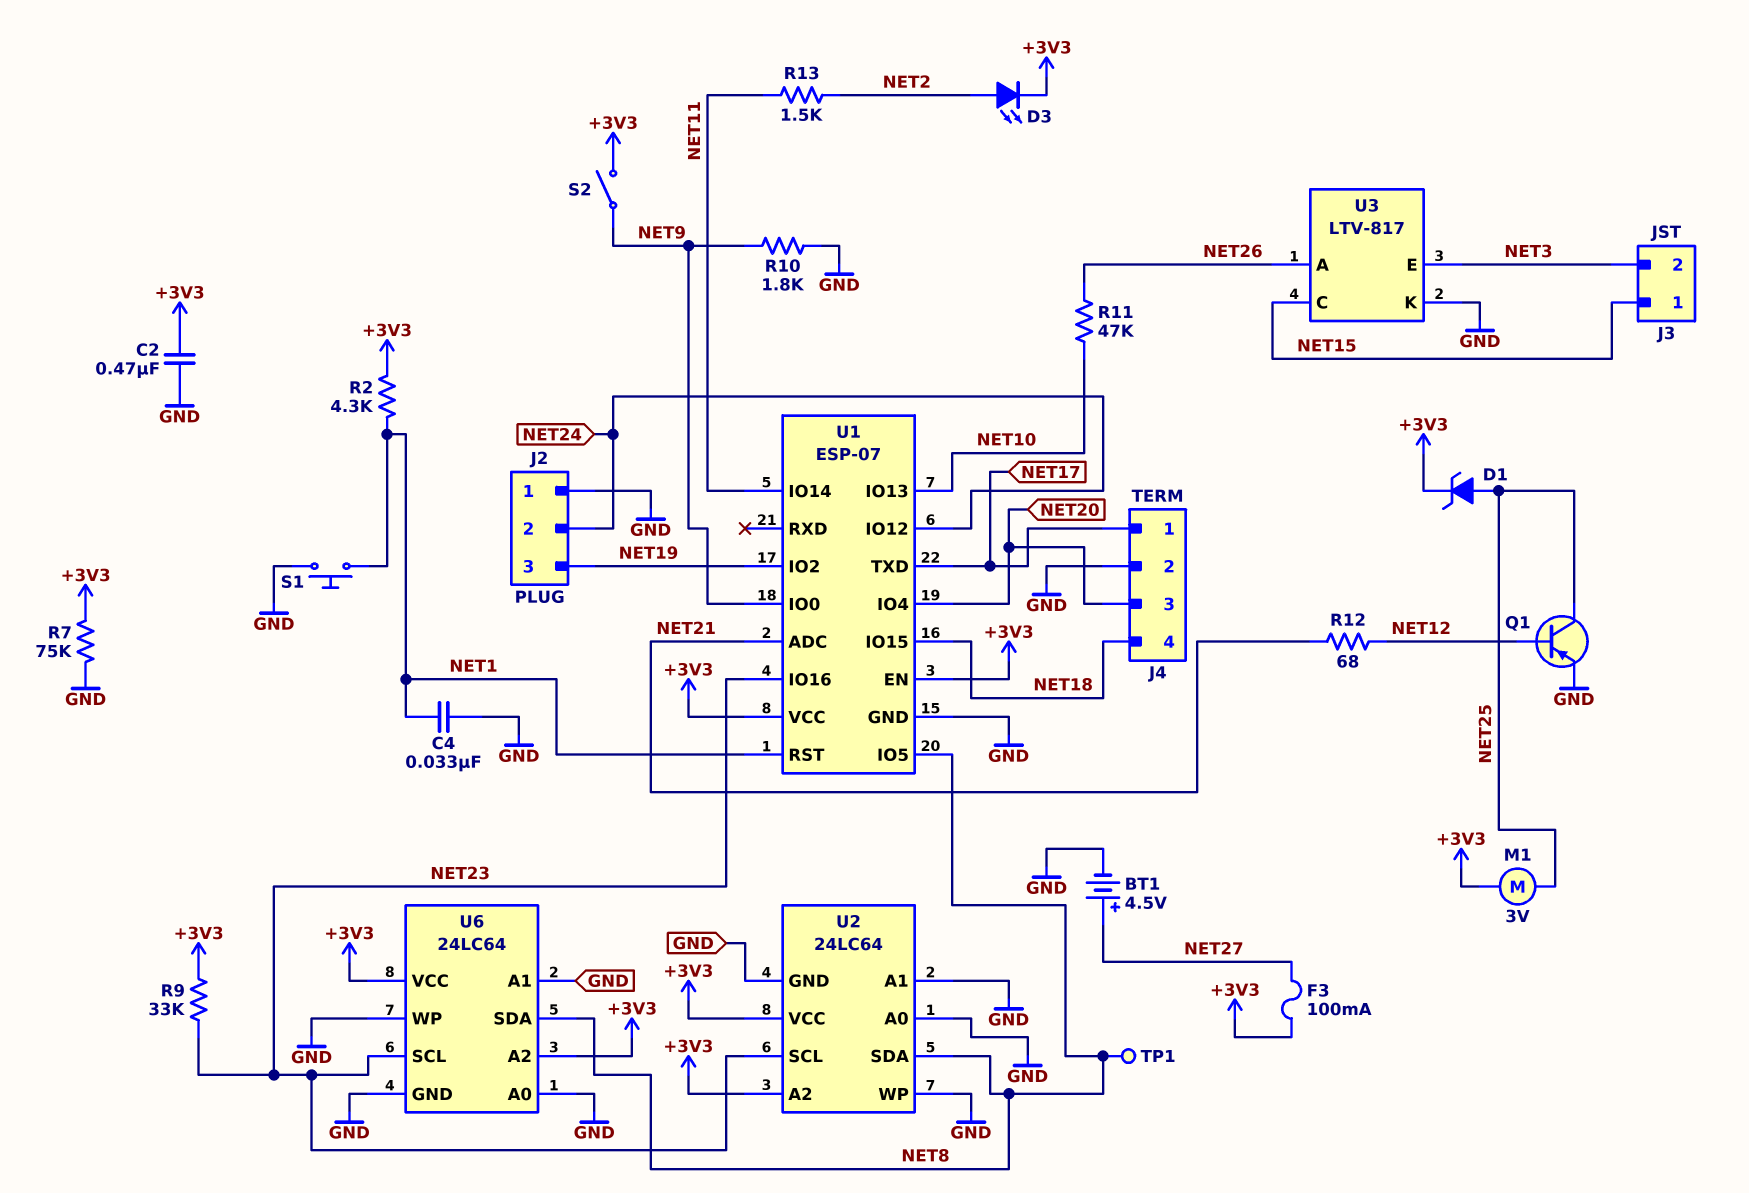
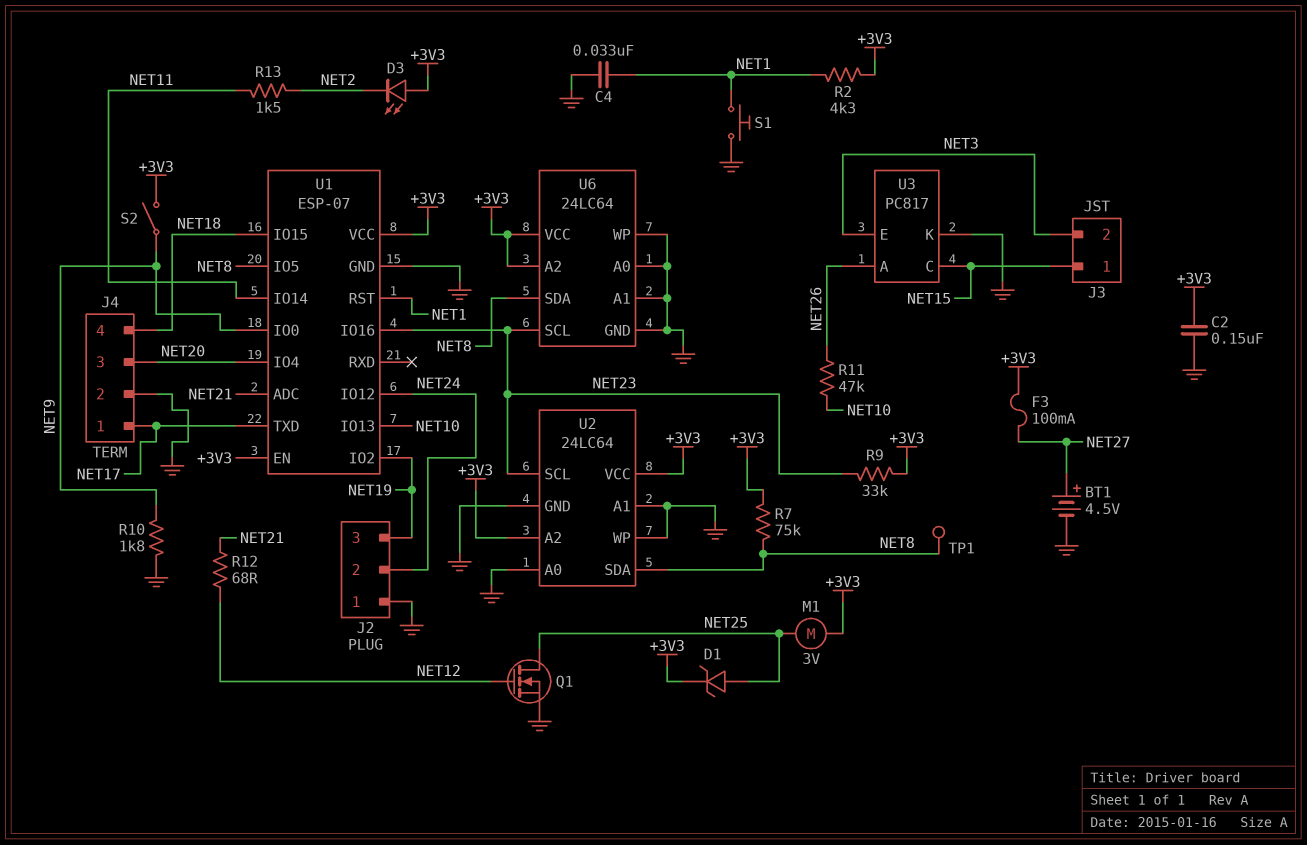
C2: 470nF (+3V3, GND) -> 150nF (+3V3, GND)
D3: LED (A NET2, K +3V3) -> LED (A +3V3, K NET2)
Q1: PNP (B NET12, C NET25, E GND) -> NMOS (G NET12, D NET25, S GND)
R7: 75k (+3V3, GND) -> 75k (+3V3, NET8)
U3: LTV-817 -> PC817

